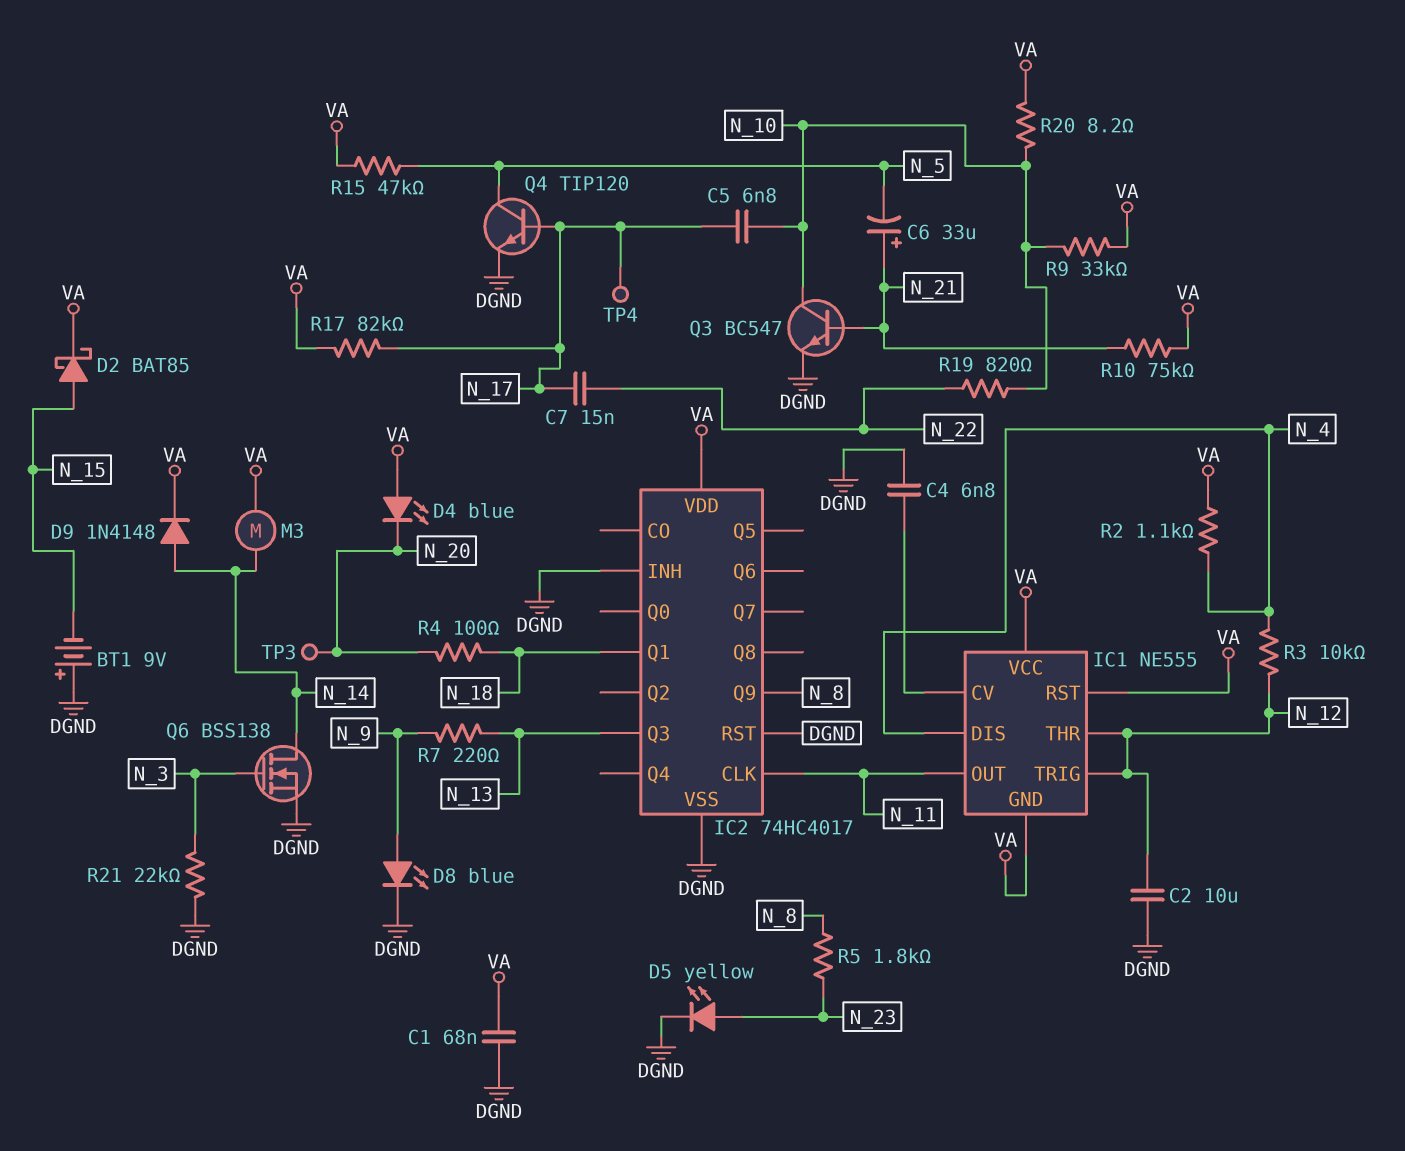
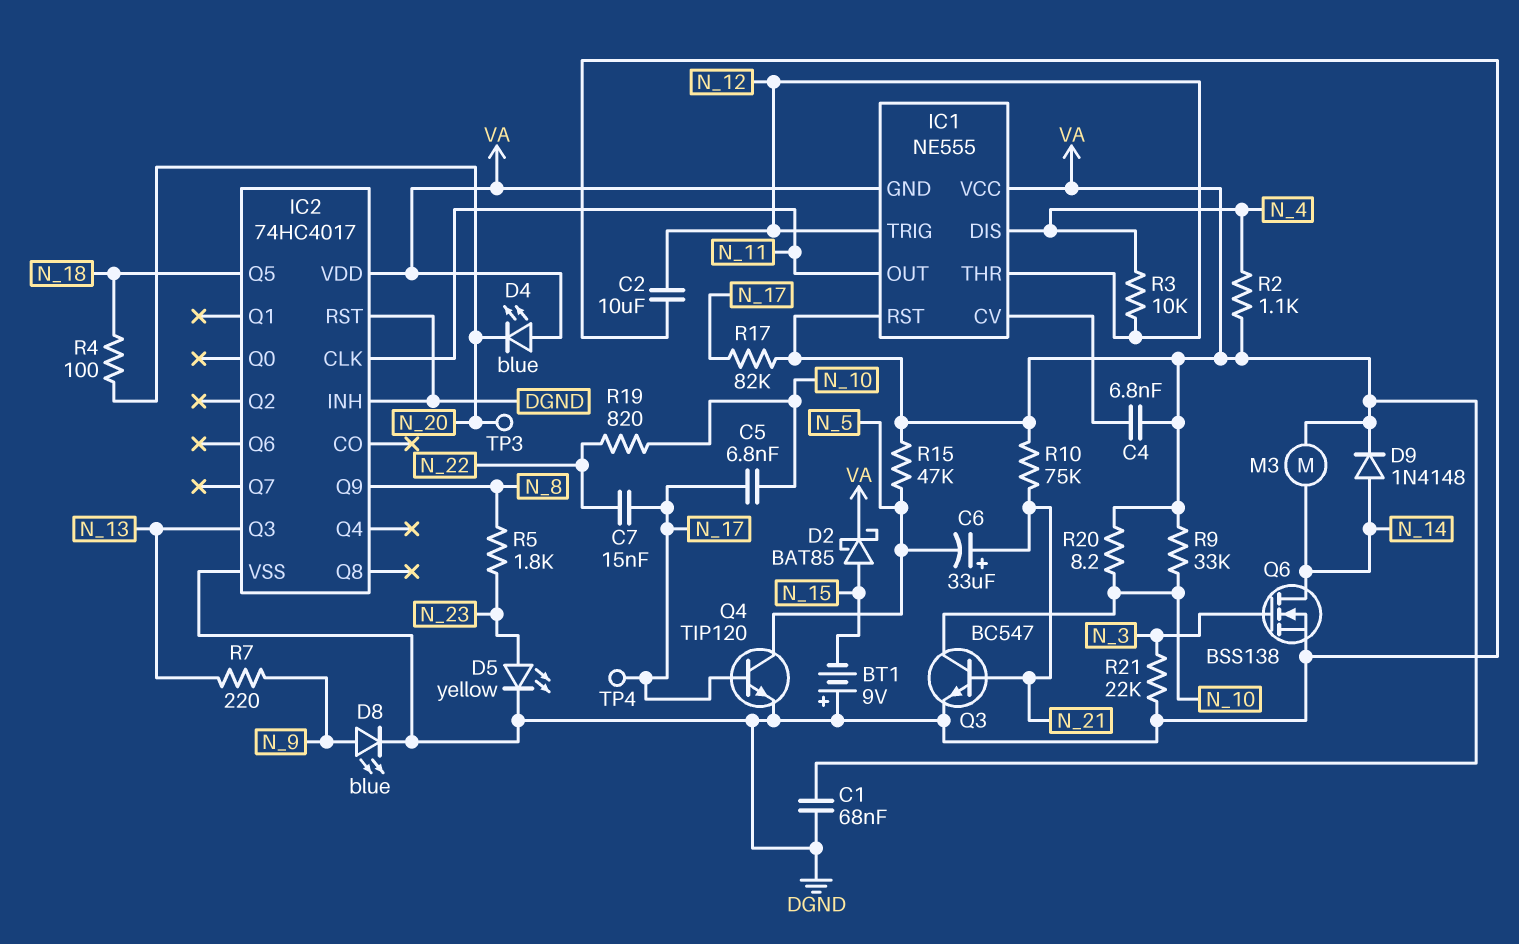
C4: 6.8nF (DGND, IC1/CV) -> 6.8nF (IC1/CV, VA)
IC2 pin Q1: N_18 -> none
IC2 pin Q5: none -> N_18

